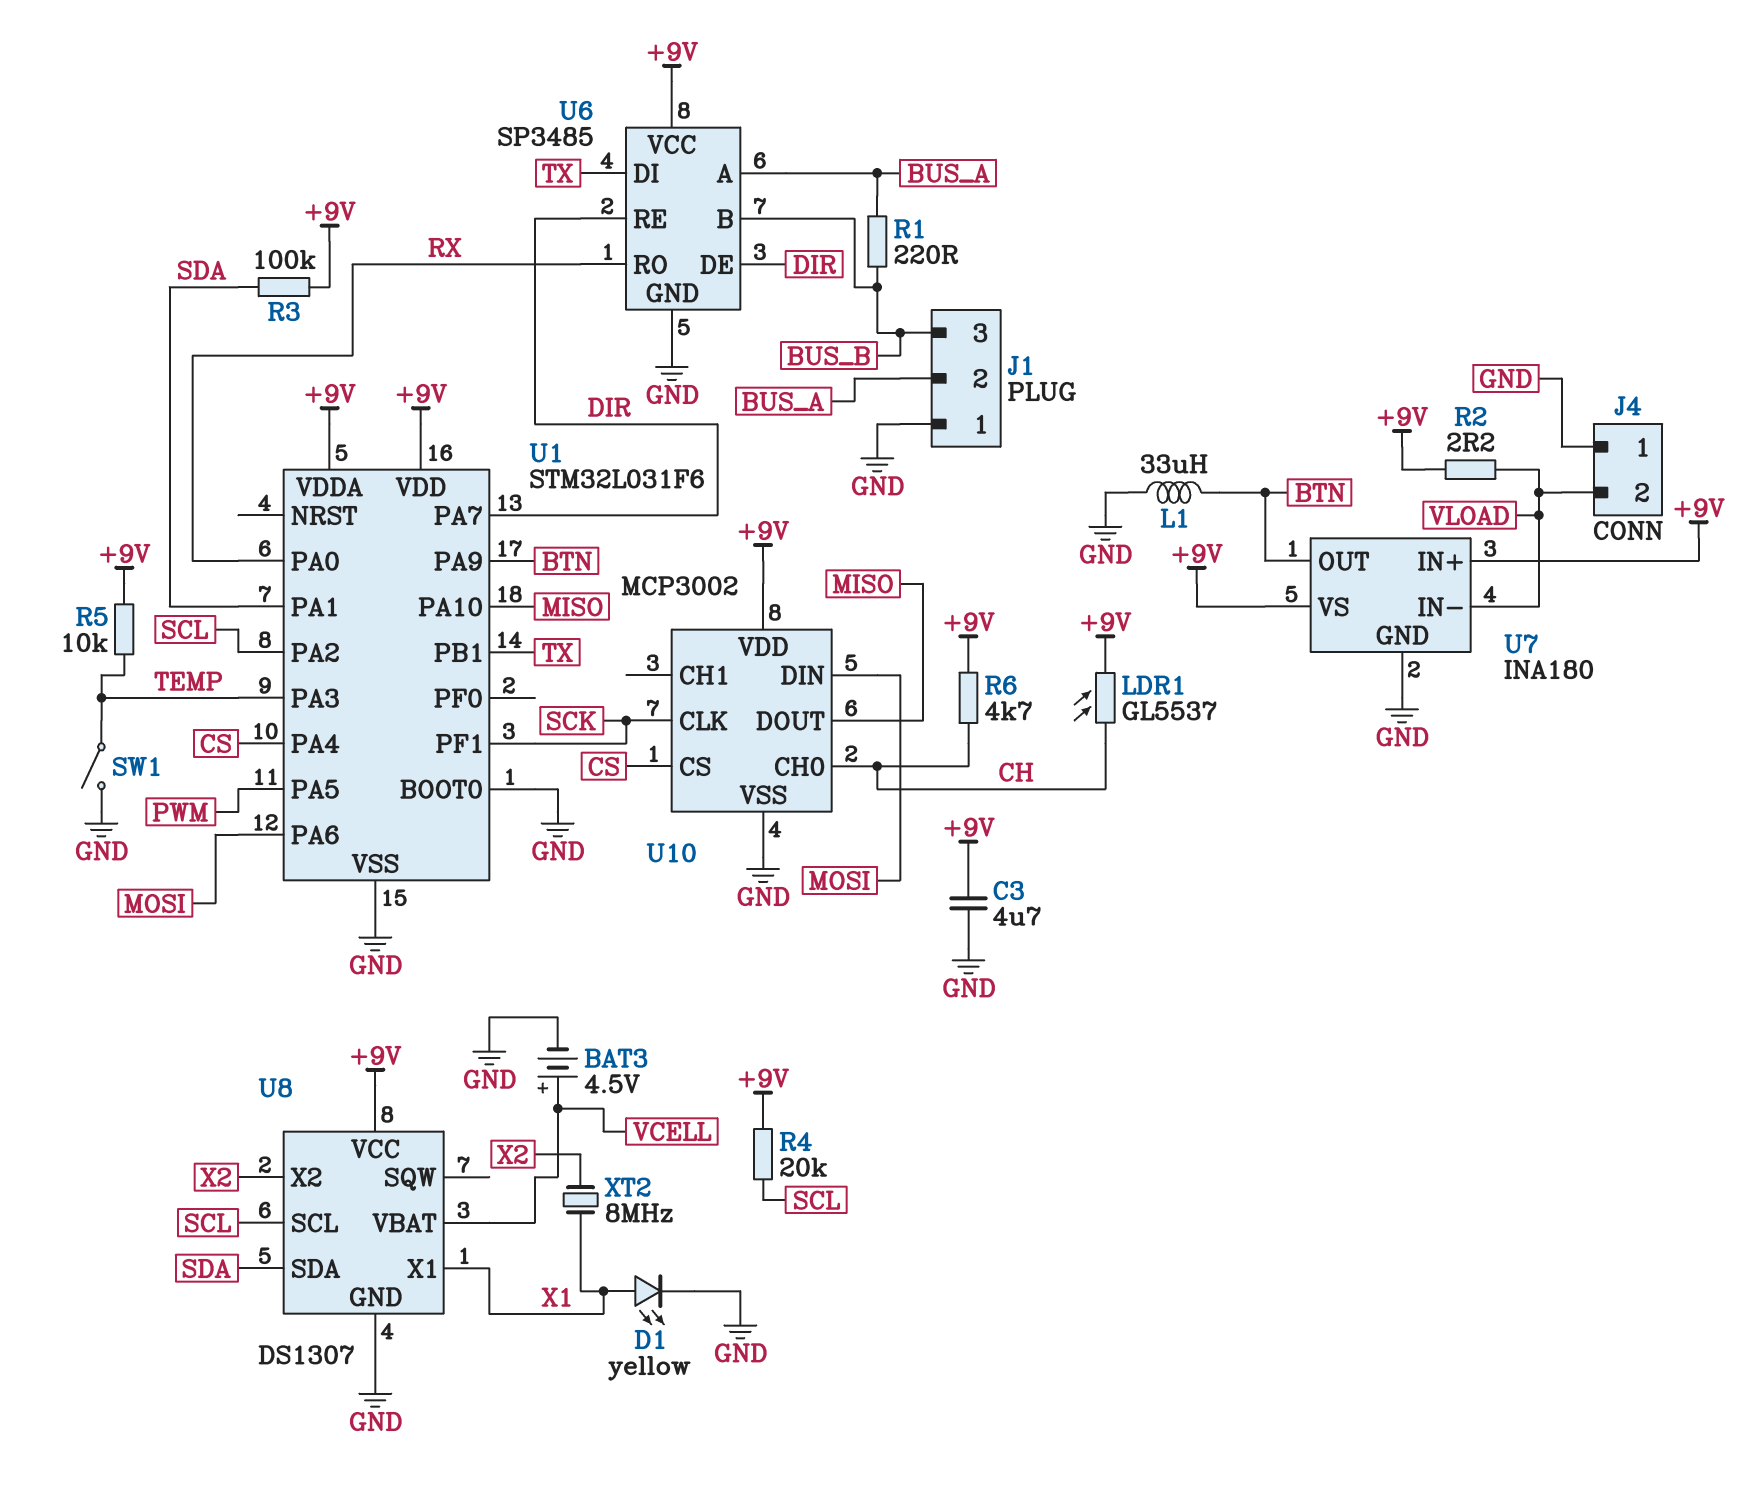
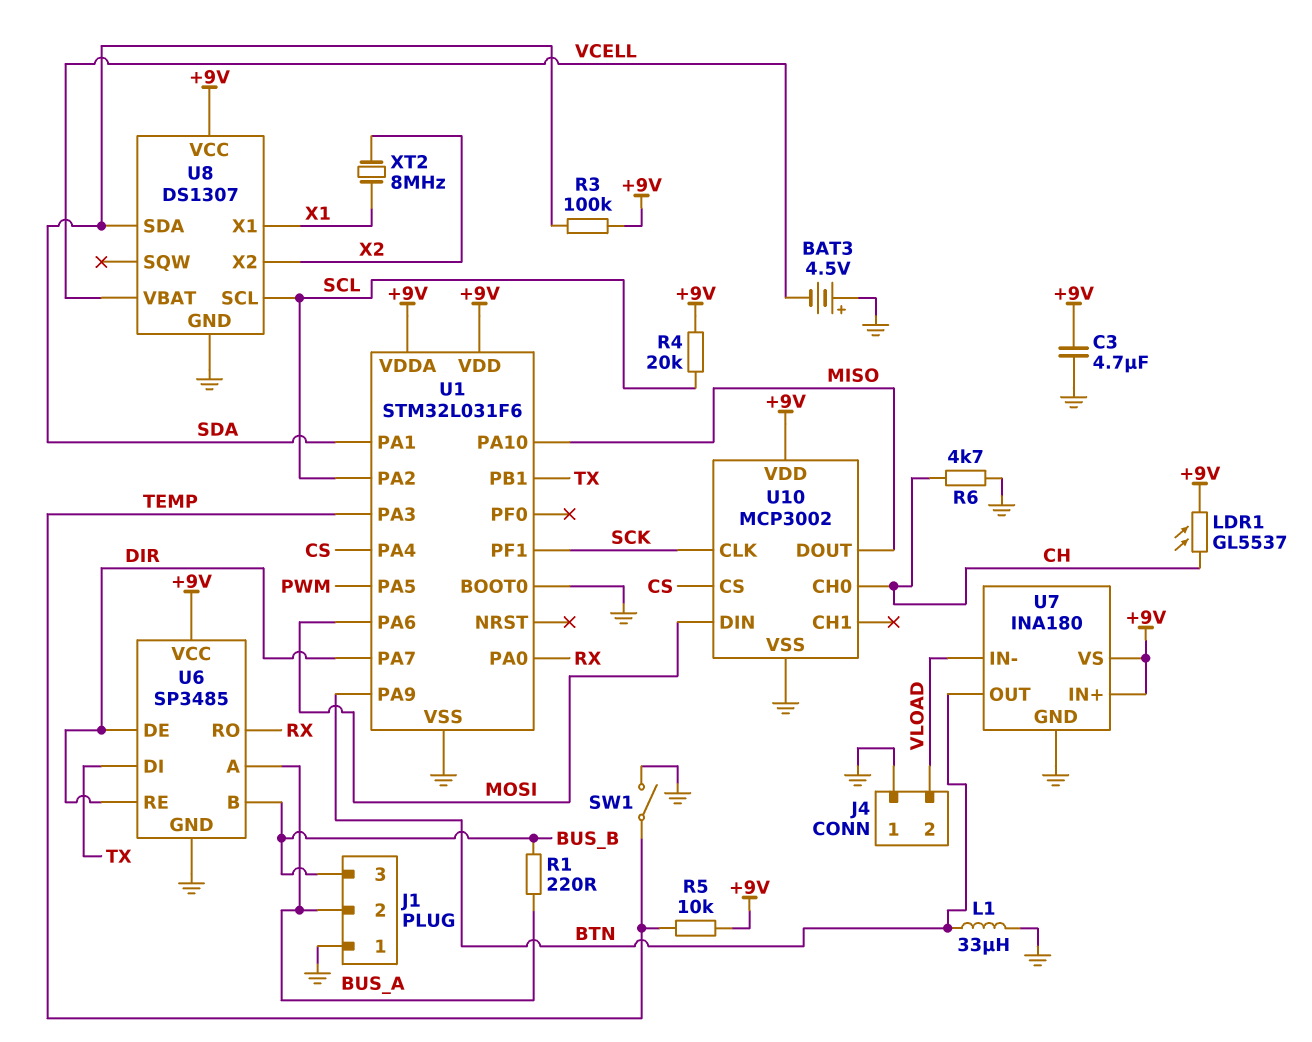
BAT3: 4.5V (plus VCELL, minus GND) -> 4.5V (plus GND, minus VCELL)
D1: LED yellow (A X1, K GND) -> none
R2: 2.2 (+9V, VLOAD) -> none
R6: 4.7k (+9V, CH) -> 4.7k (CH, GND)

